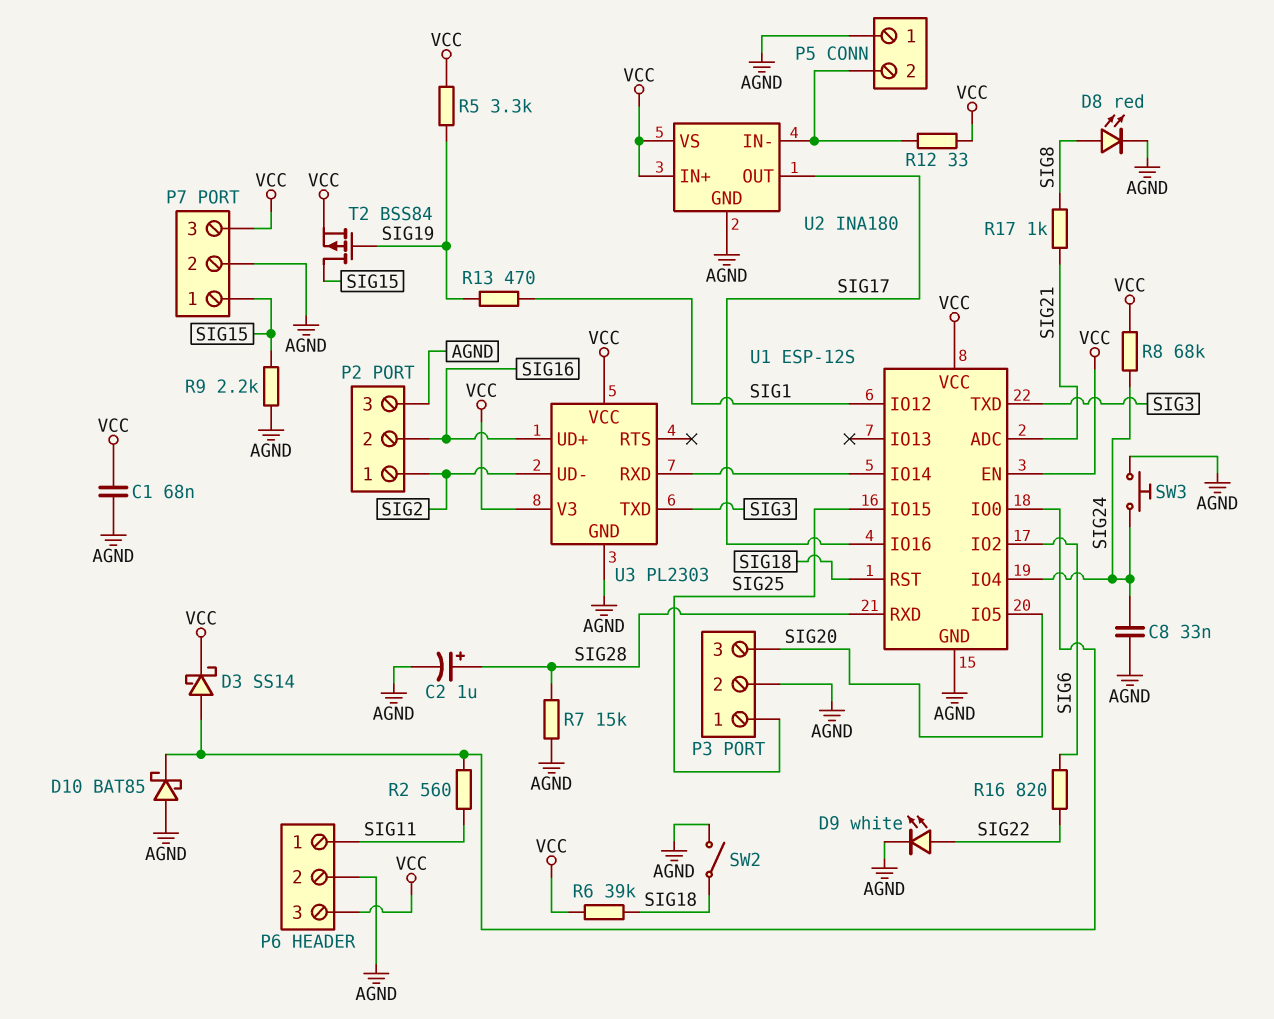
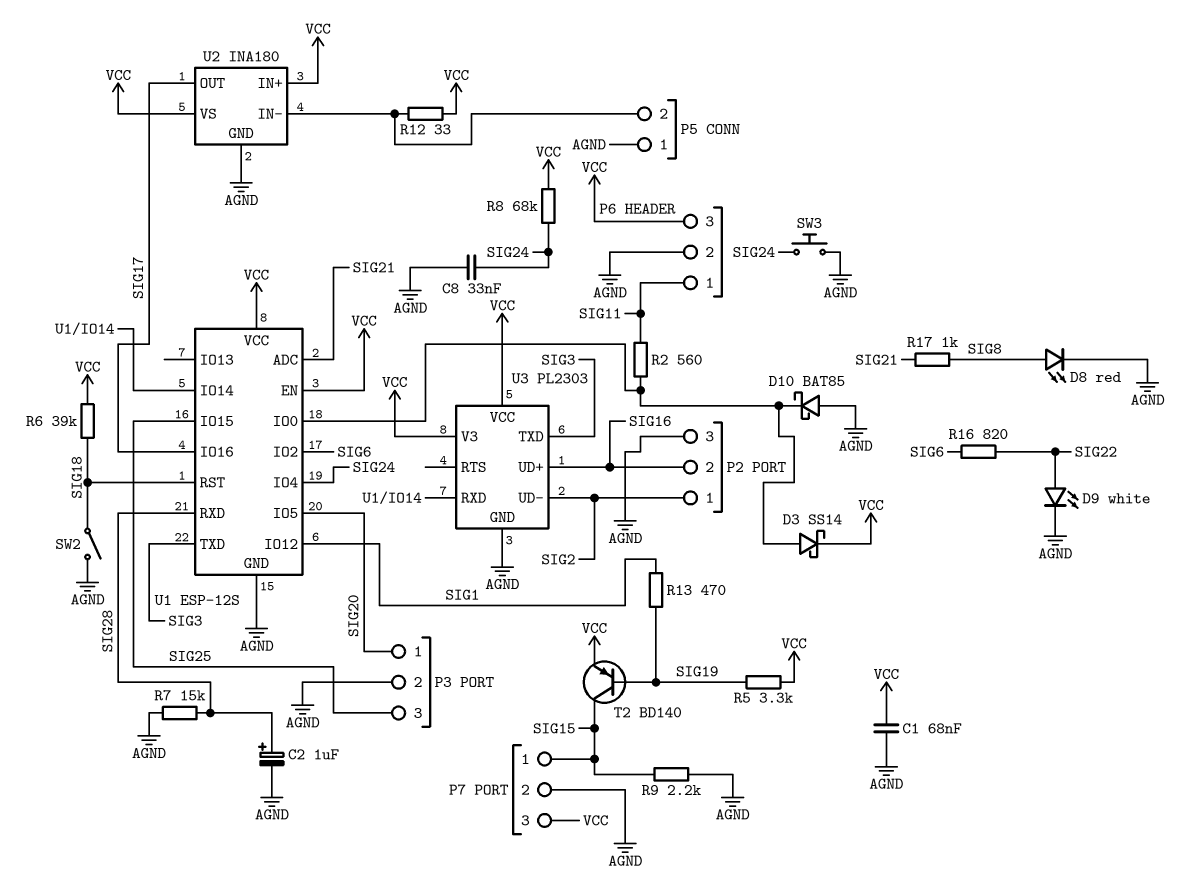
P3 pin 1: SIG25 -> SIG20
P3 pin 3: SIG20 -> SIG25
T2: PMOS BSS84 (G SIG19, D SIG15, S VCC) -> PNP BD140 (B SIG19, C SIG15, E VCC)

